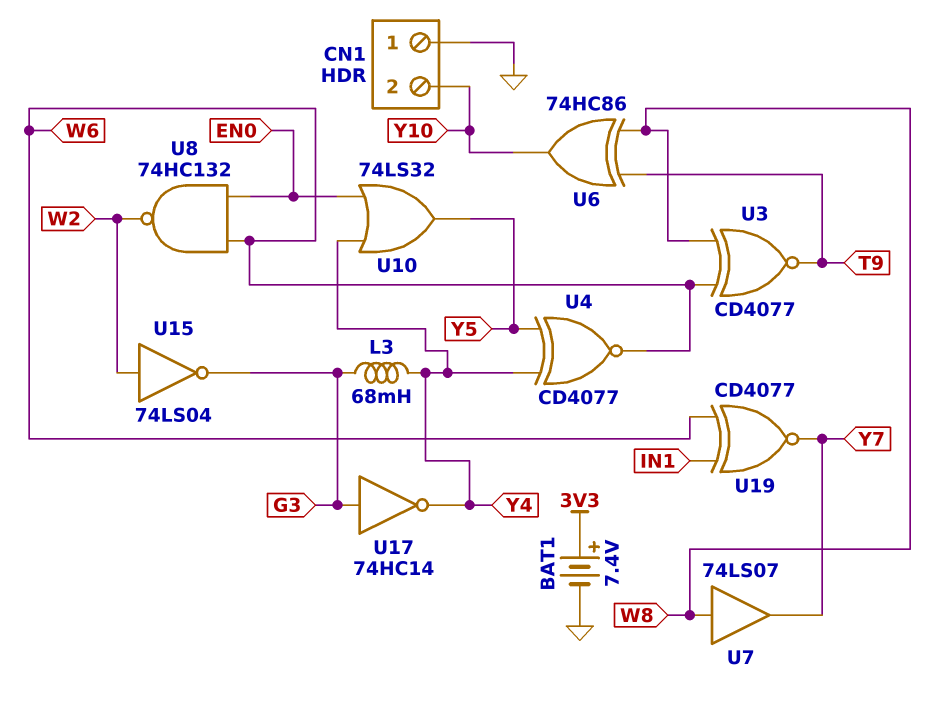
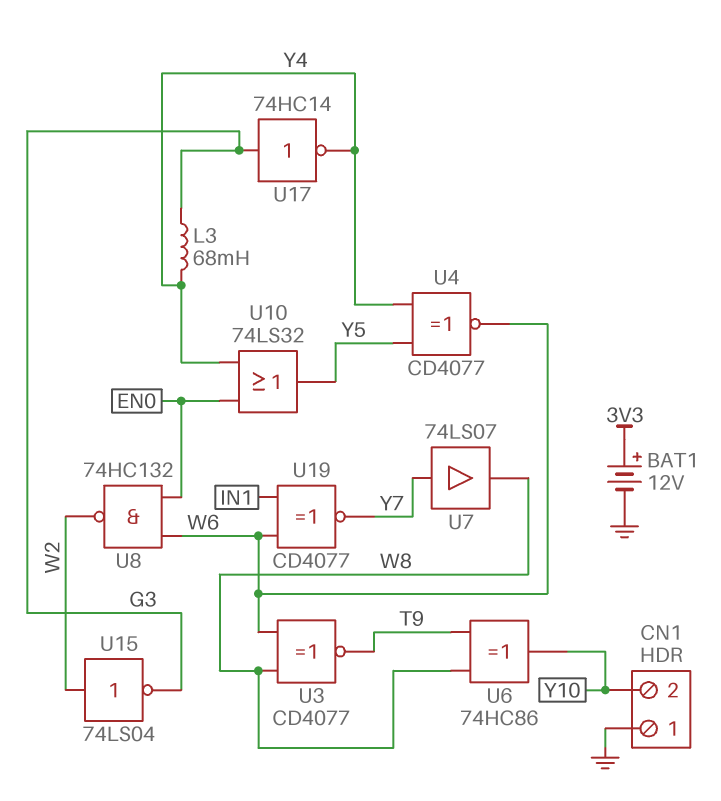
BAT1: 7.4V (plus 3V3, minus GND) -> 12V (plus 3V3, minus GND)
U7: buffer 74LS07 (in W8, out Y7) -> buffer 74LS07 (in Y7, out W8)

